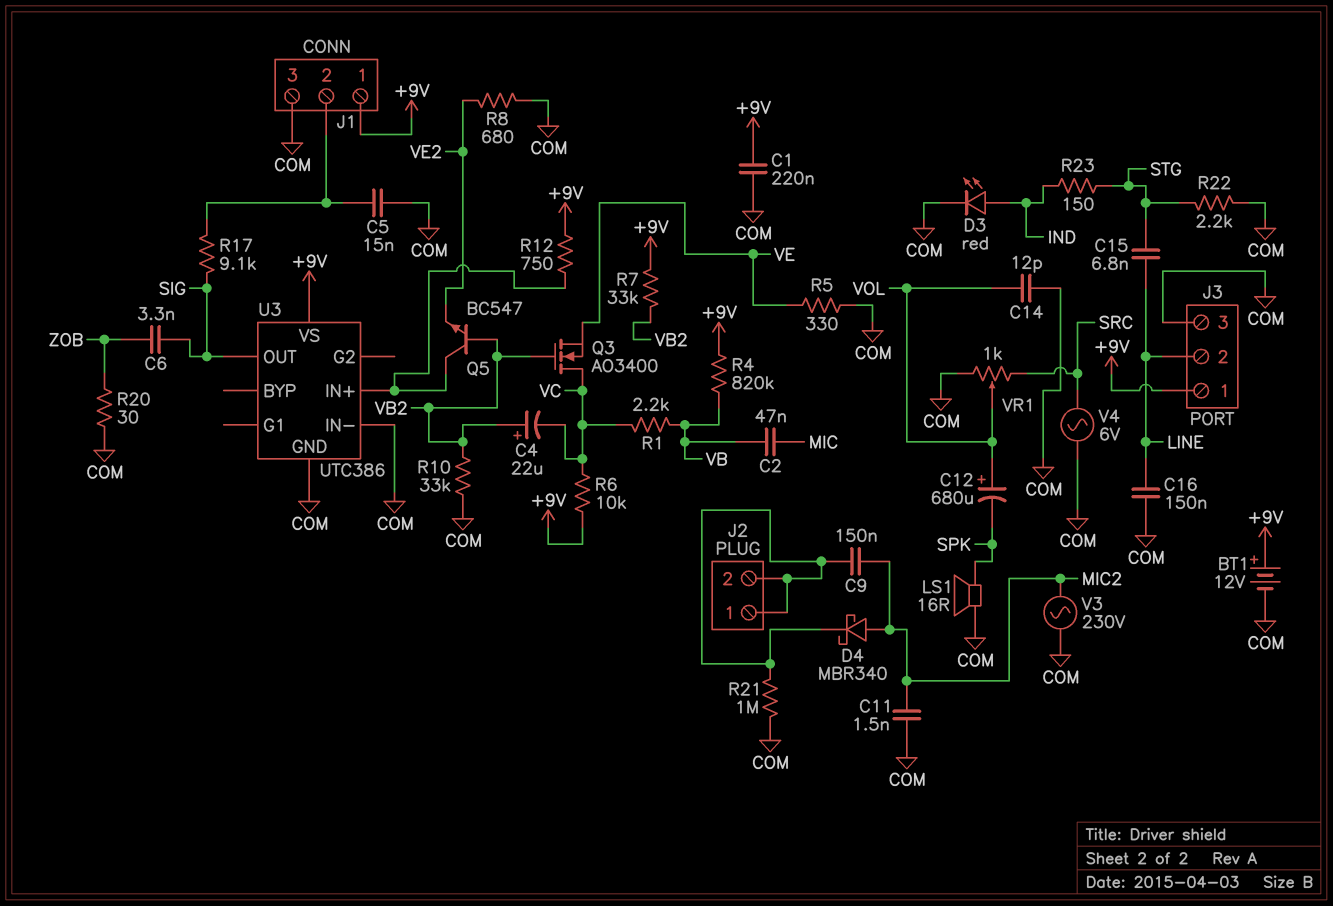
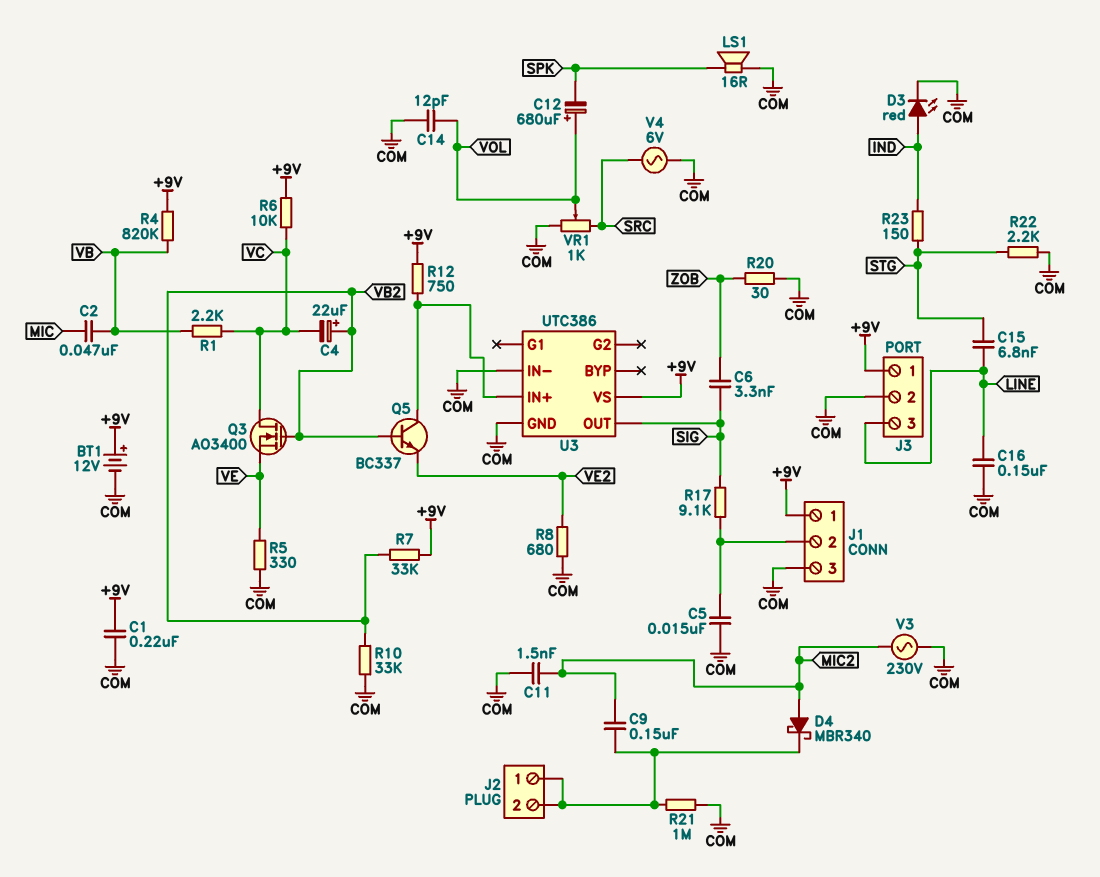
J3 pin 2: LINE -> COM
J3 pin 3: COM -> LINE
Q5: NPN BC547 (B VB2, C U3/IN+, E VE2) -> NPN BC337 (B VB2, C U3/IN+, E VE2)

